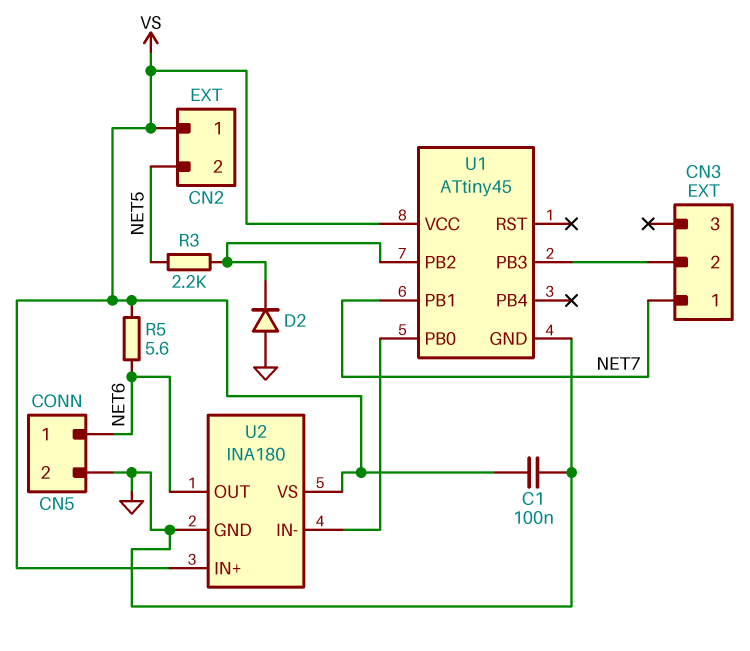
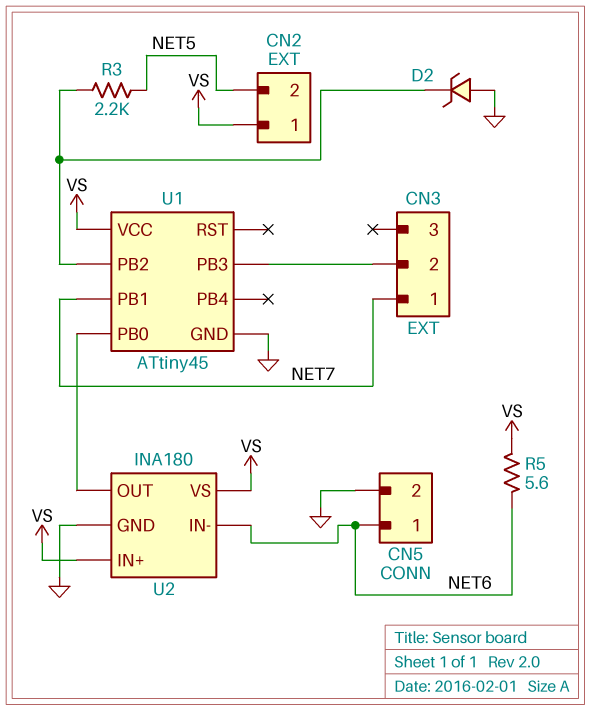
C1: 100nF (GND, VS) -> none
D2: diode (A GND, K U1/PB2) -> zener (A GND, K U1/PB2)
U2 pin IN-: U1/PB0 -> NET6
U2 pin OUT: NET6 -> U1/PB0

